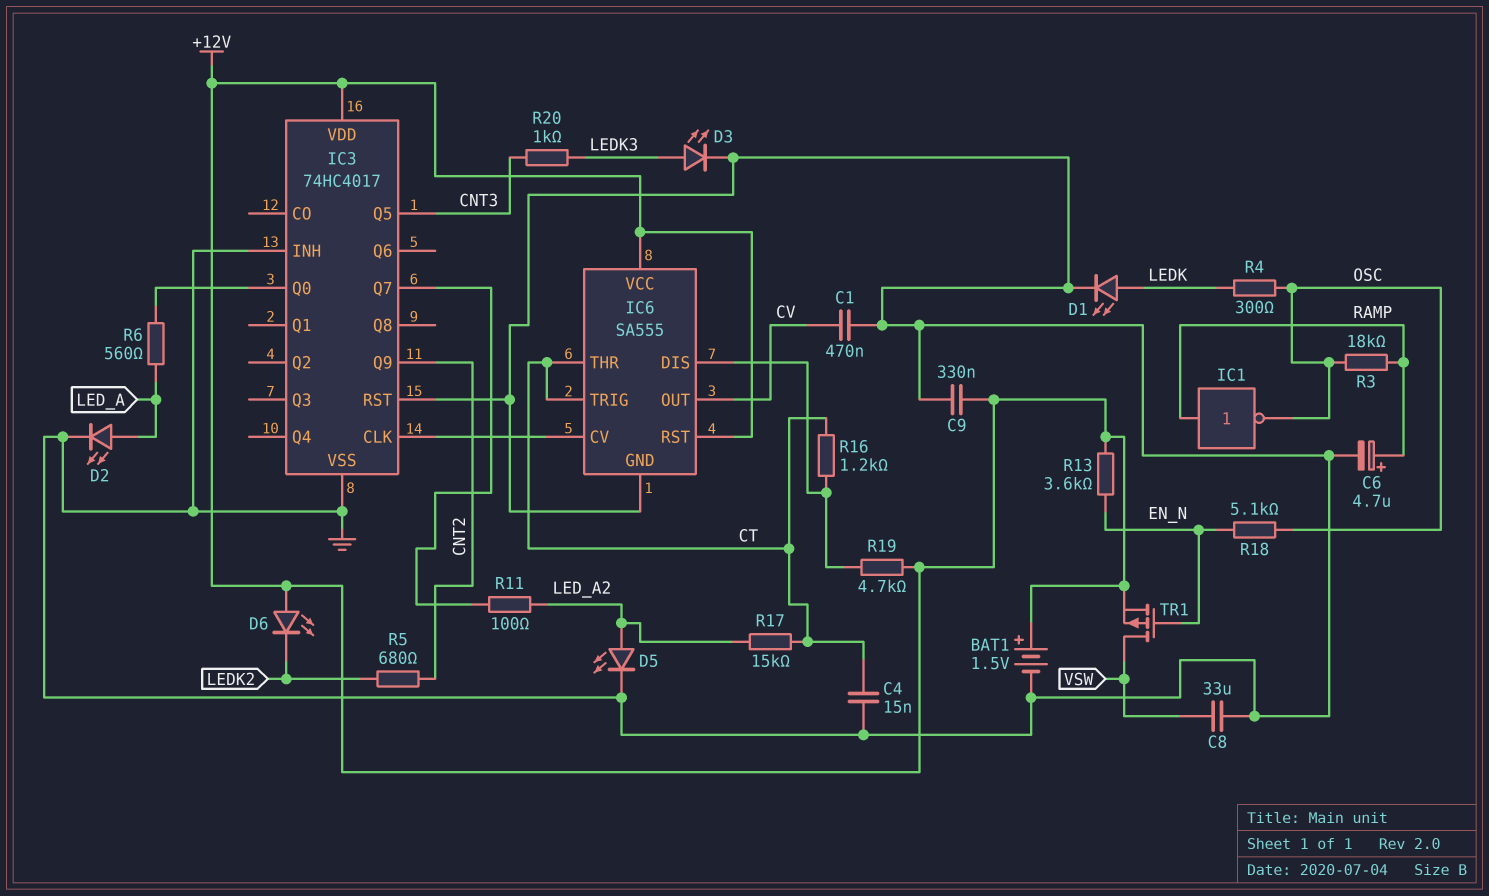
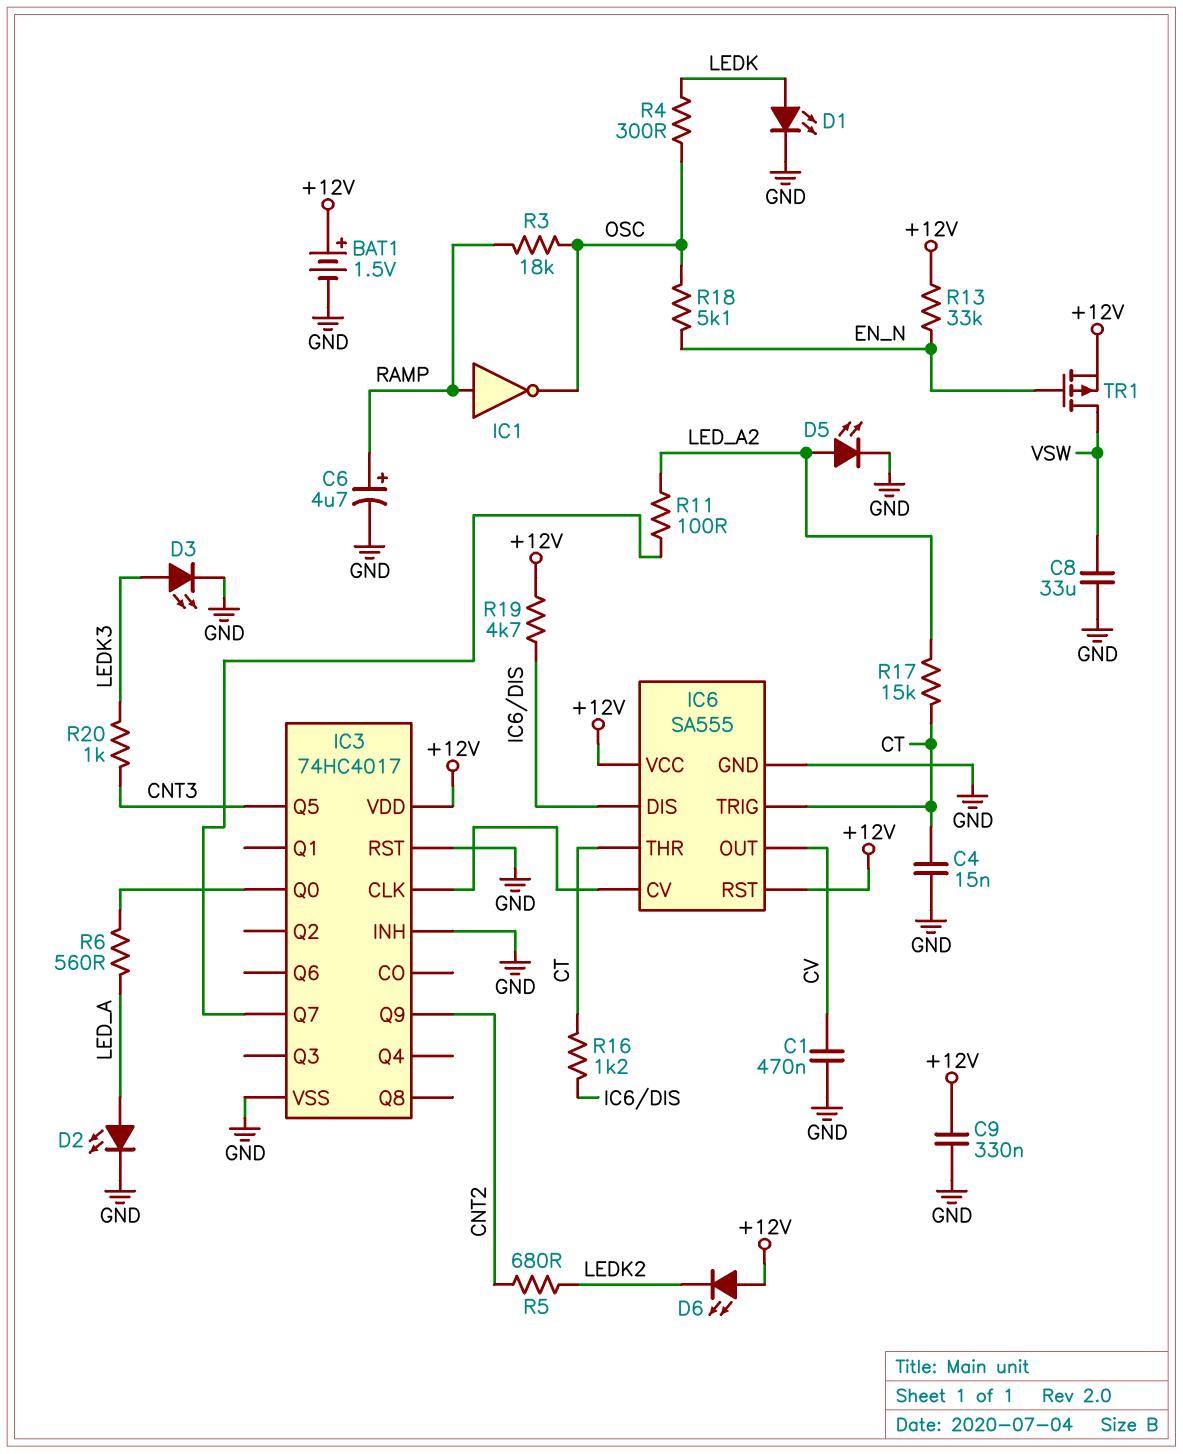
R13: 3.6k (+12V, EN_N) -> 33k (+12V, EN_N)

